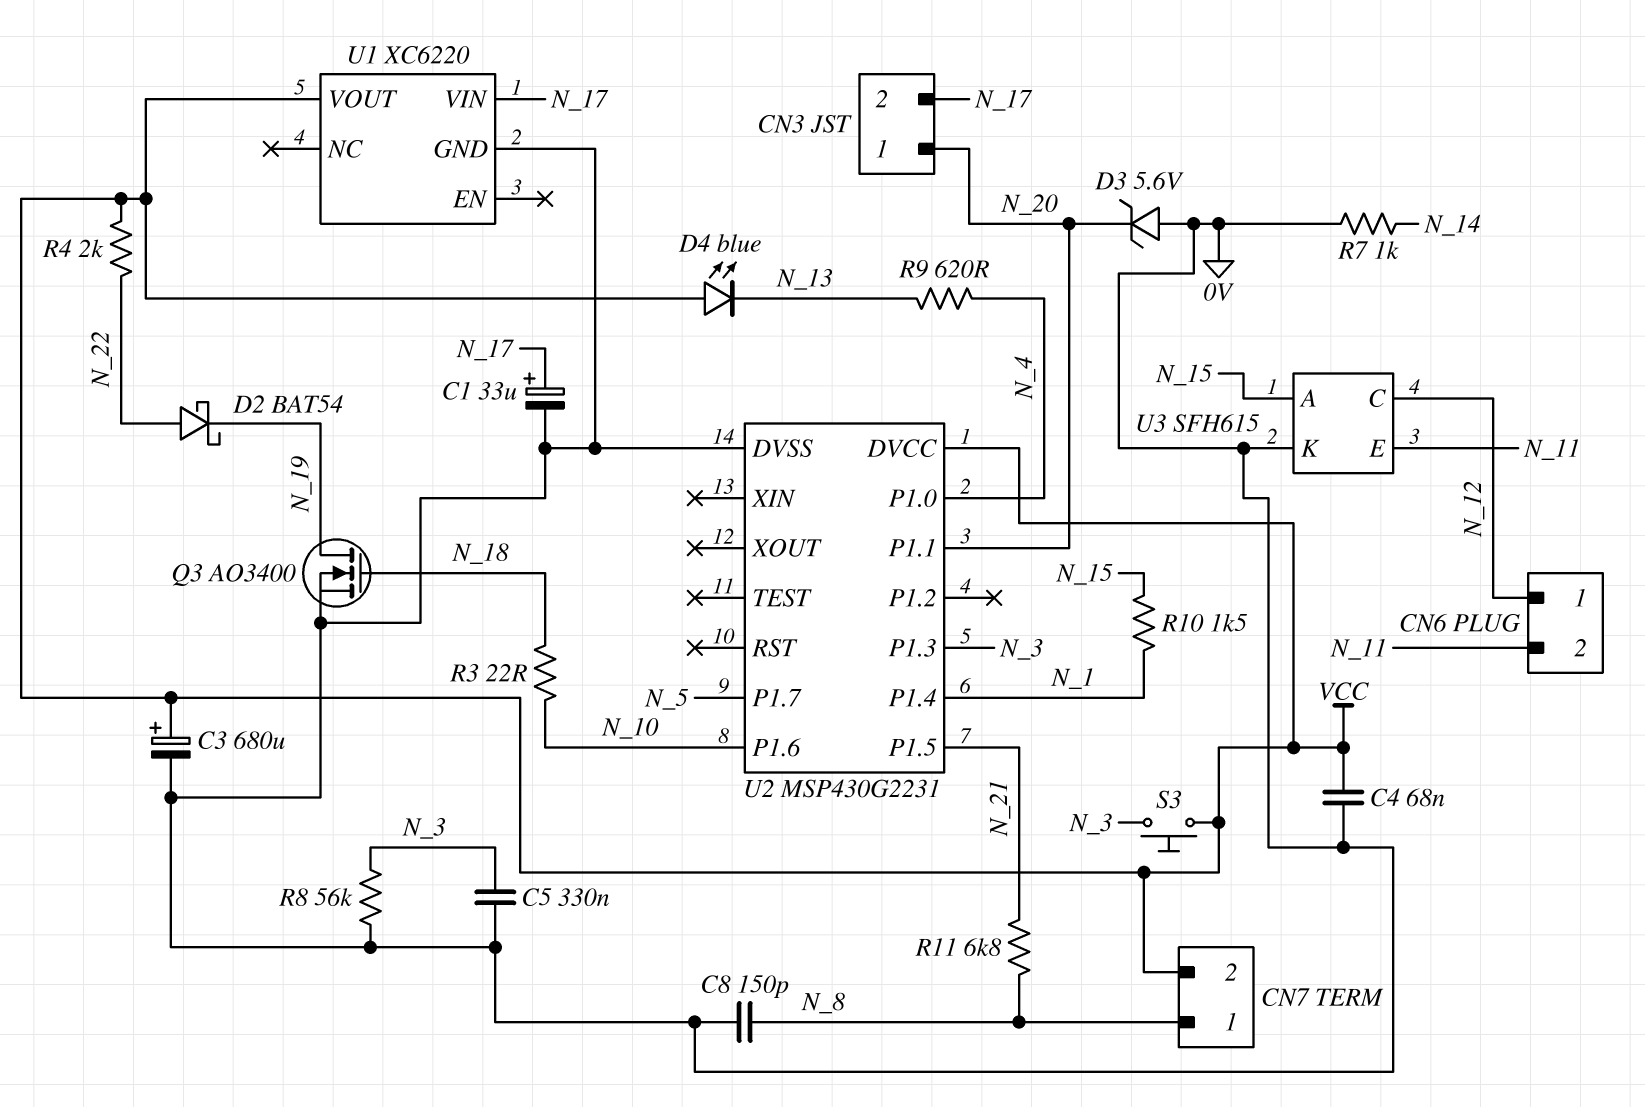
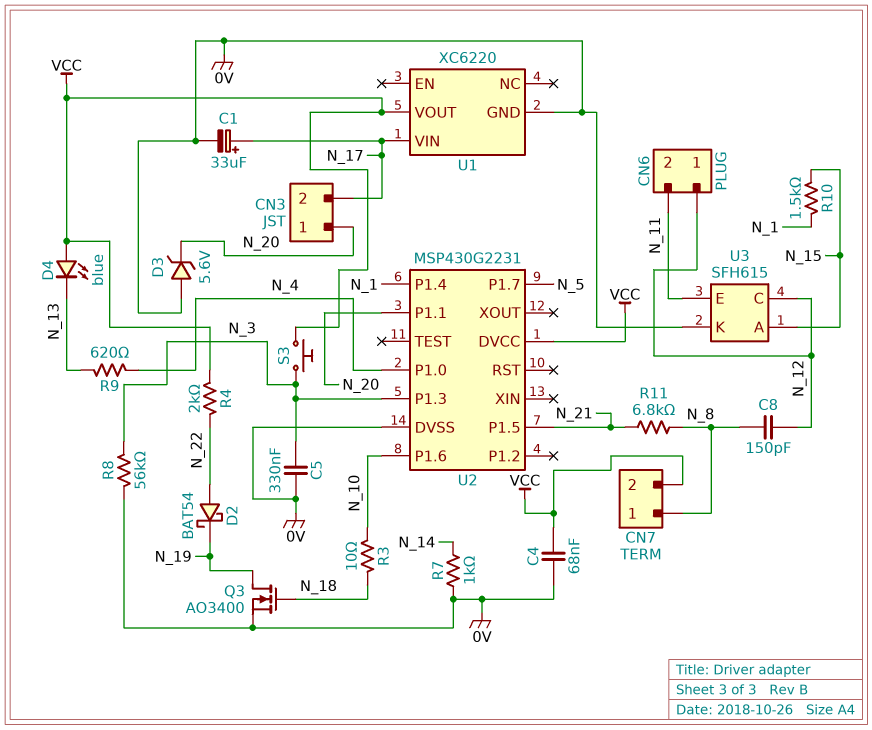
C3: 680uF (plus VCC, minus 0V) -> none
C8: 150pF (0V, N_8) -> 150pF (N_8, N_12)
R3: 22 (N_10, N_18) -> 10 (N_10, N_18)

